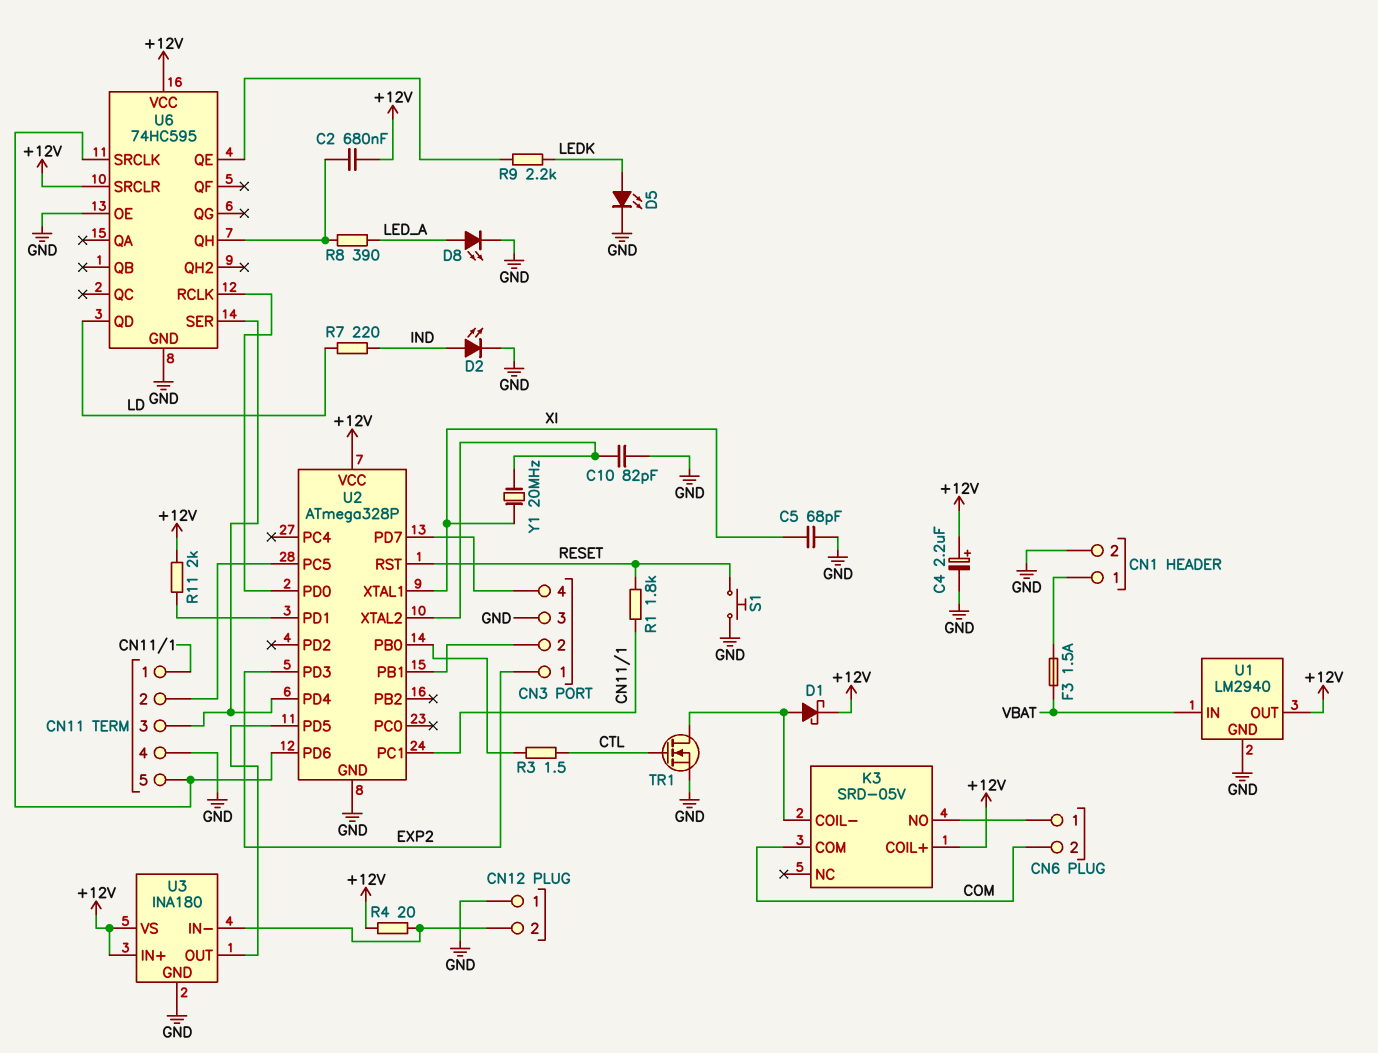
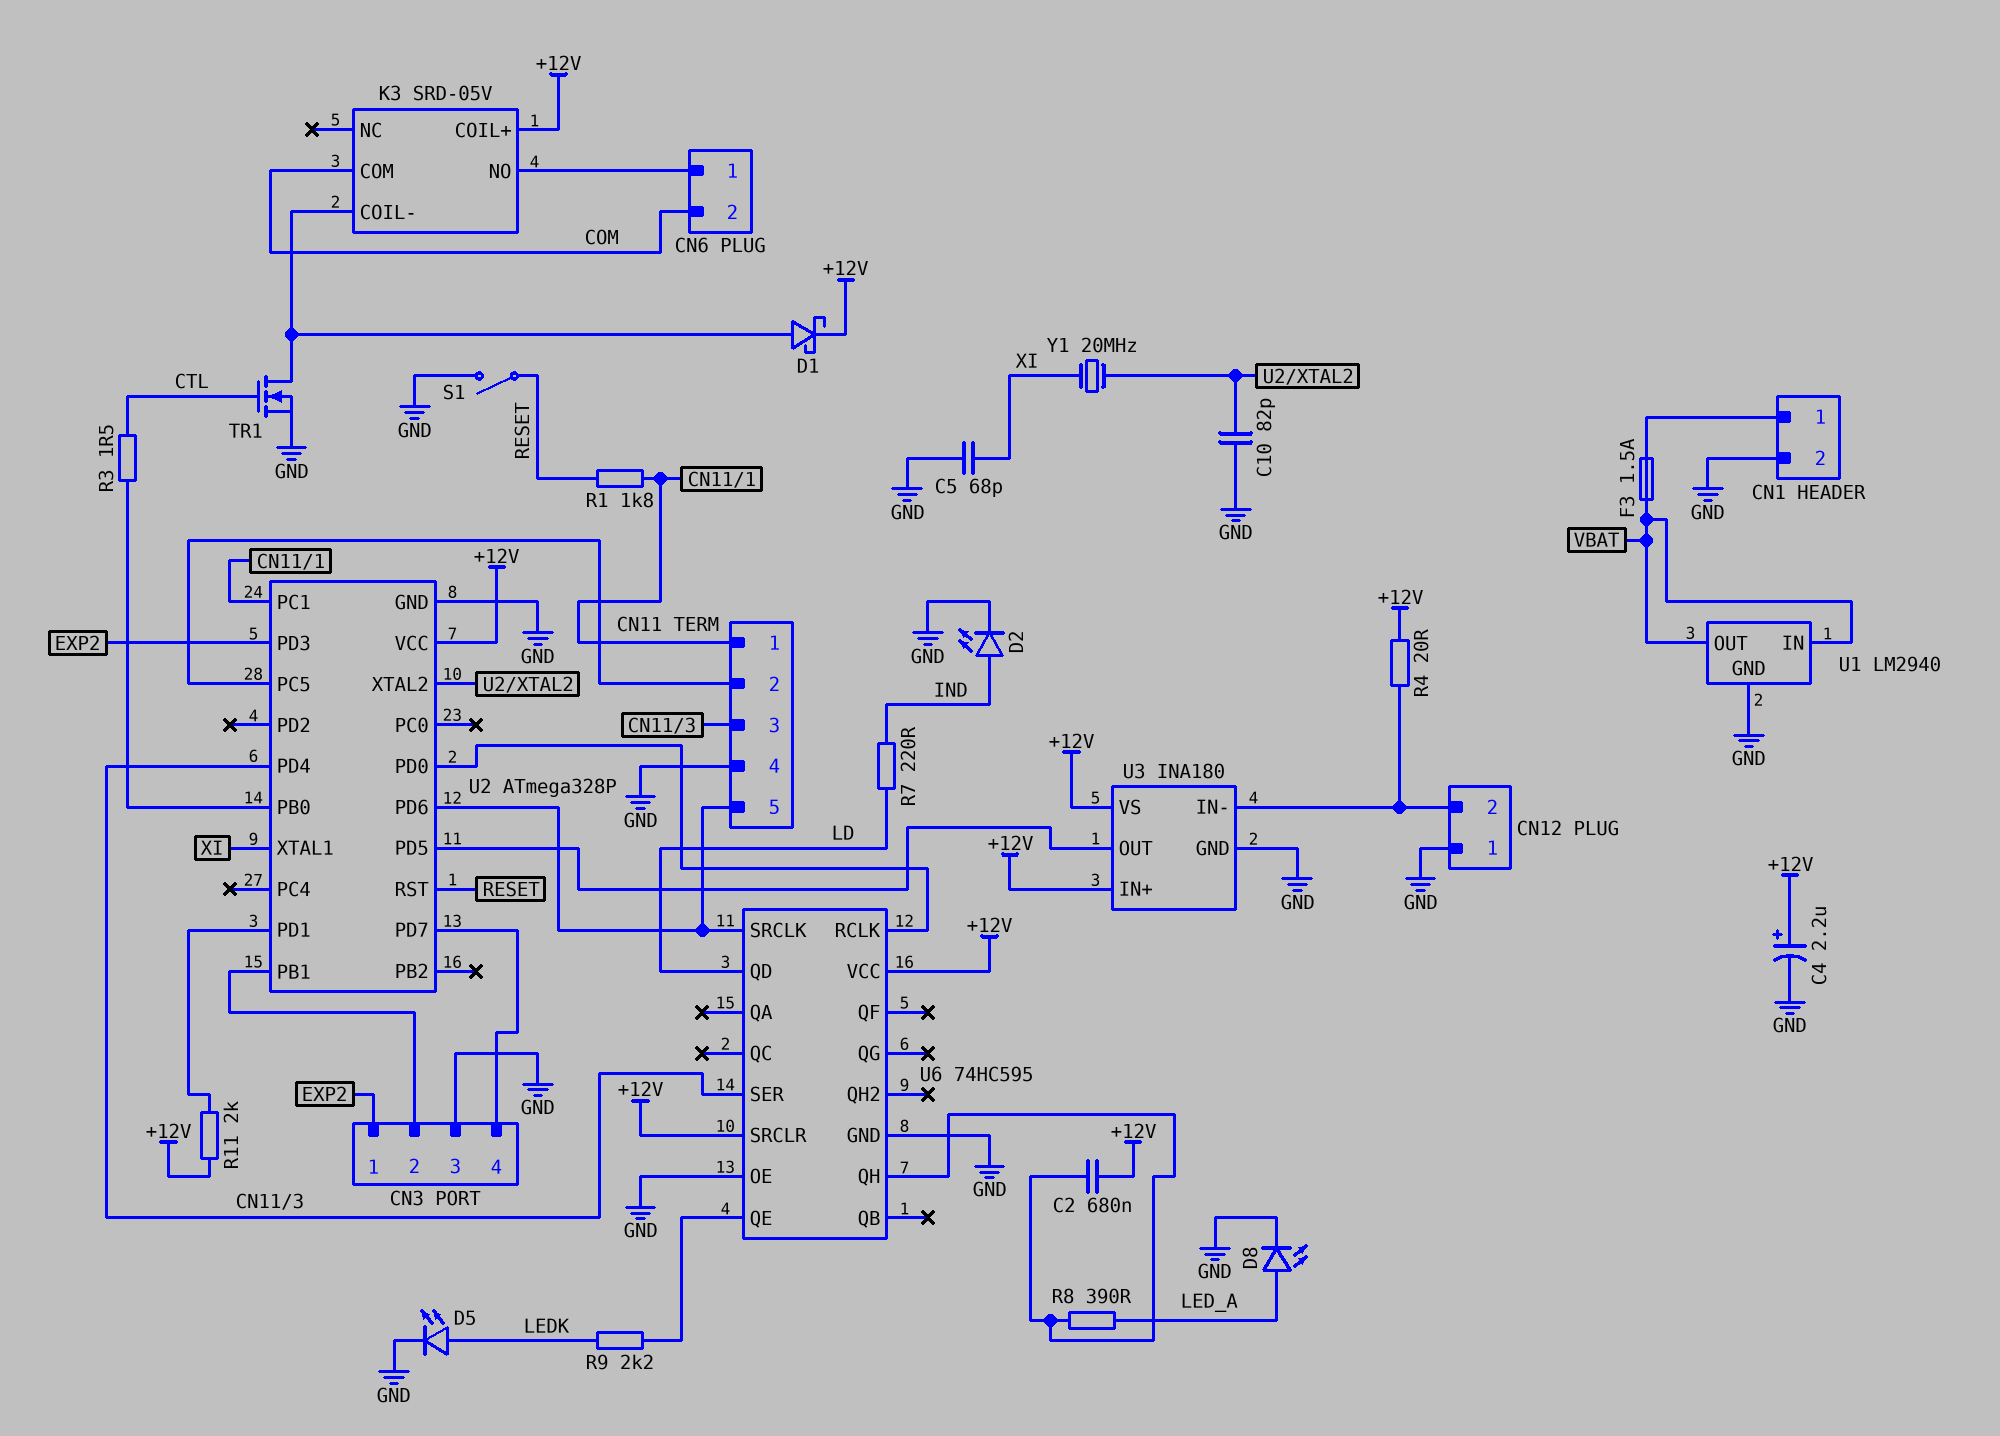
S1: button (GND, RESET) -> switch (GND, RESET)
U1 pin OUT: +12V -> VBAT

